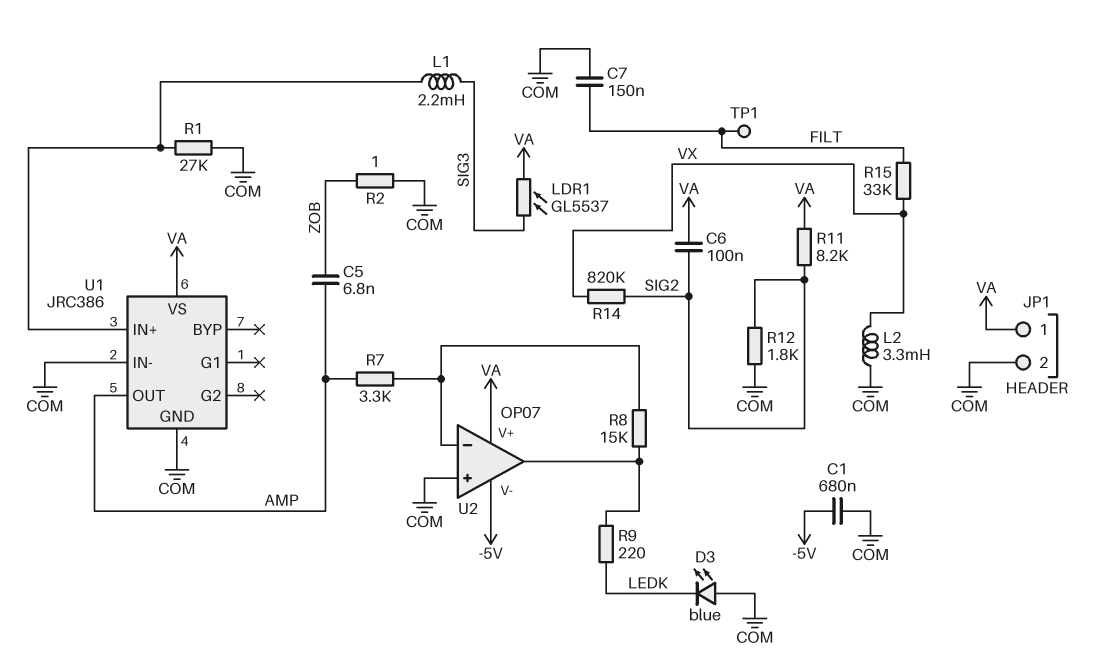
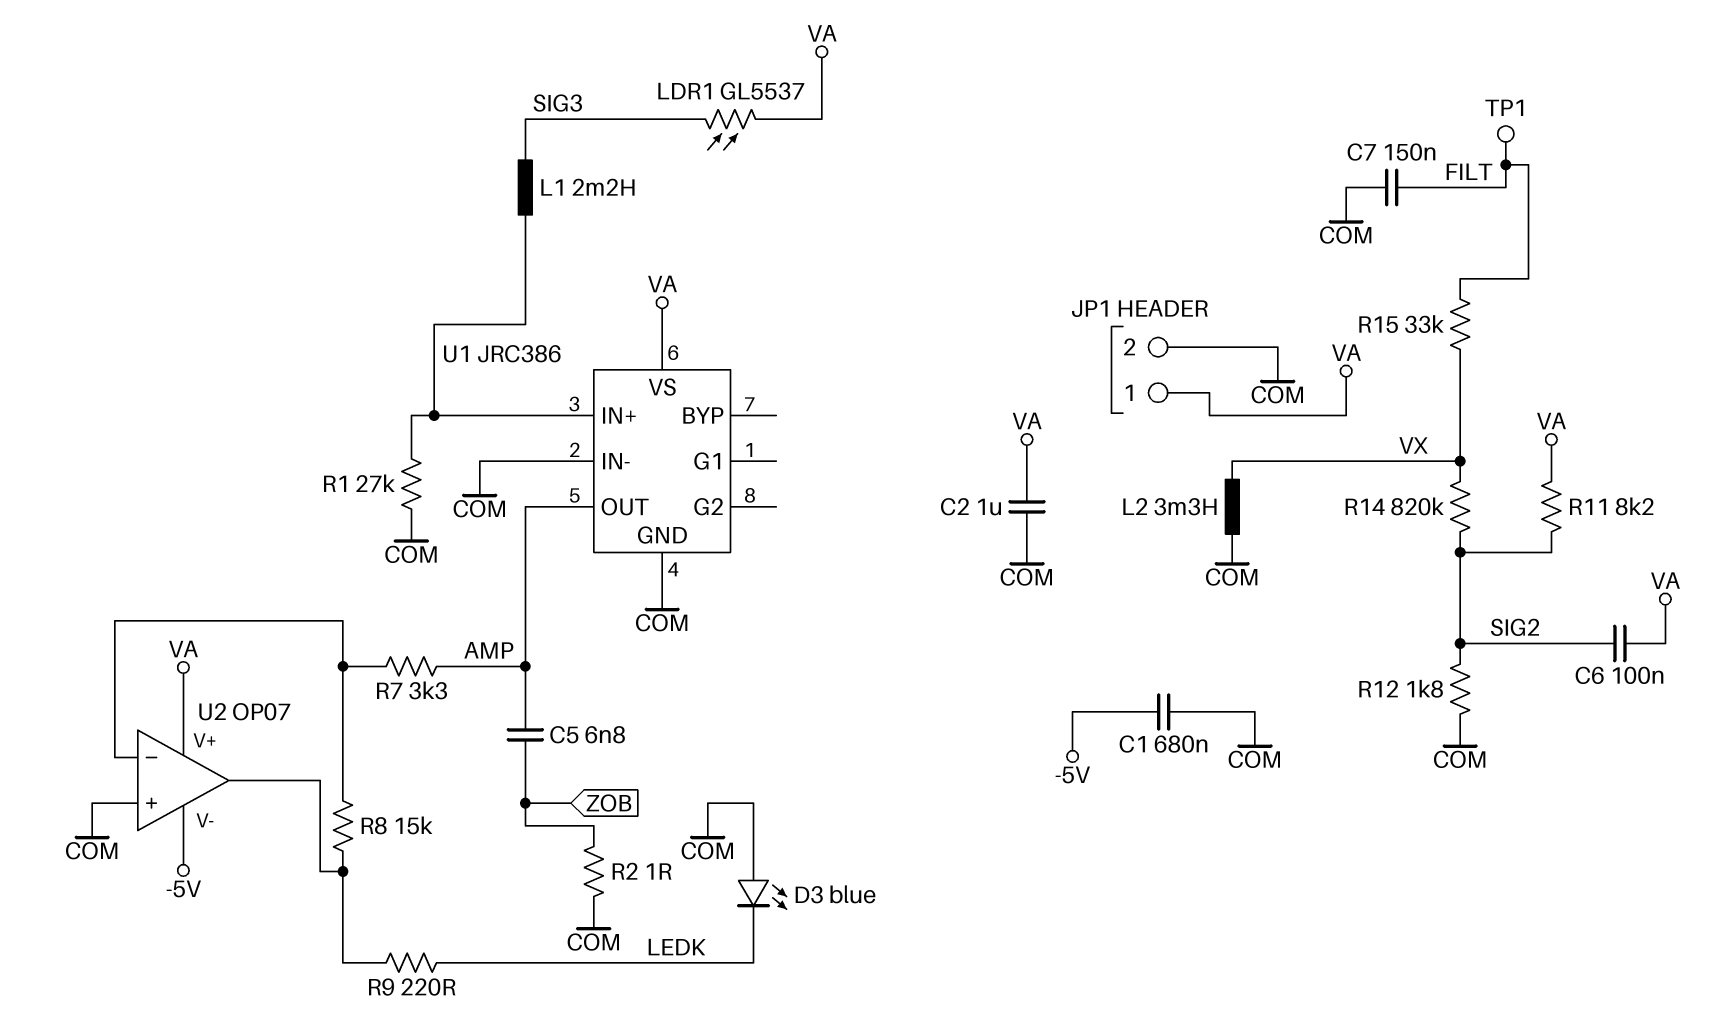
C2: none -> 1uF (COM, VA)

